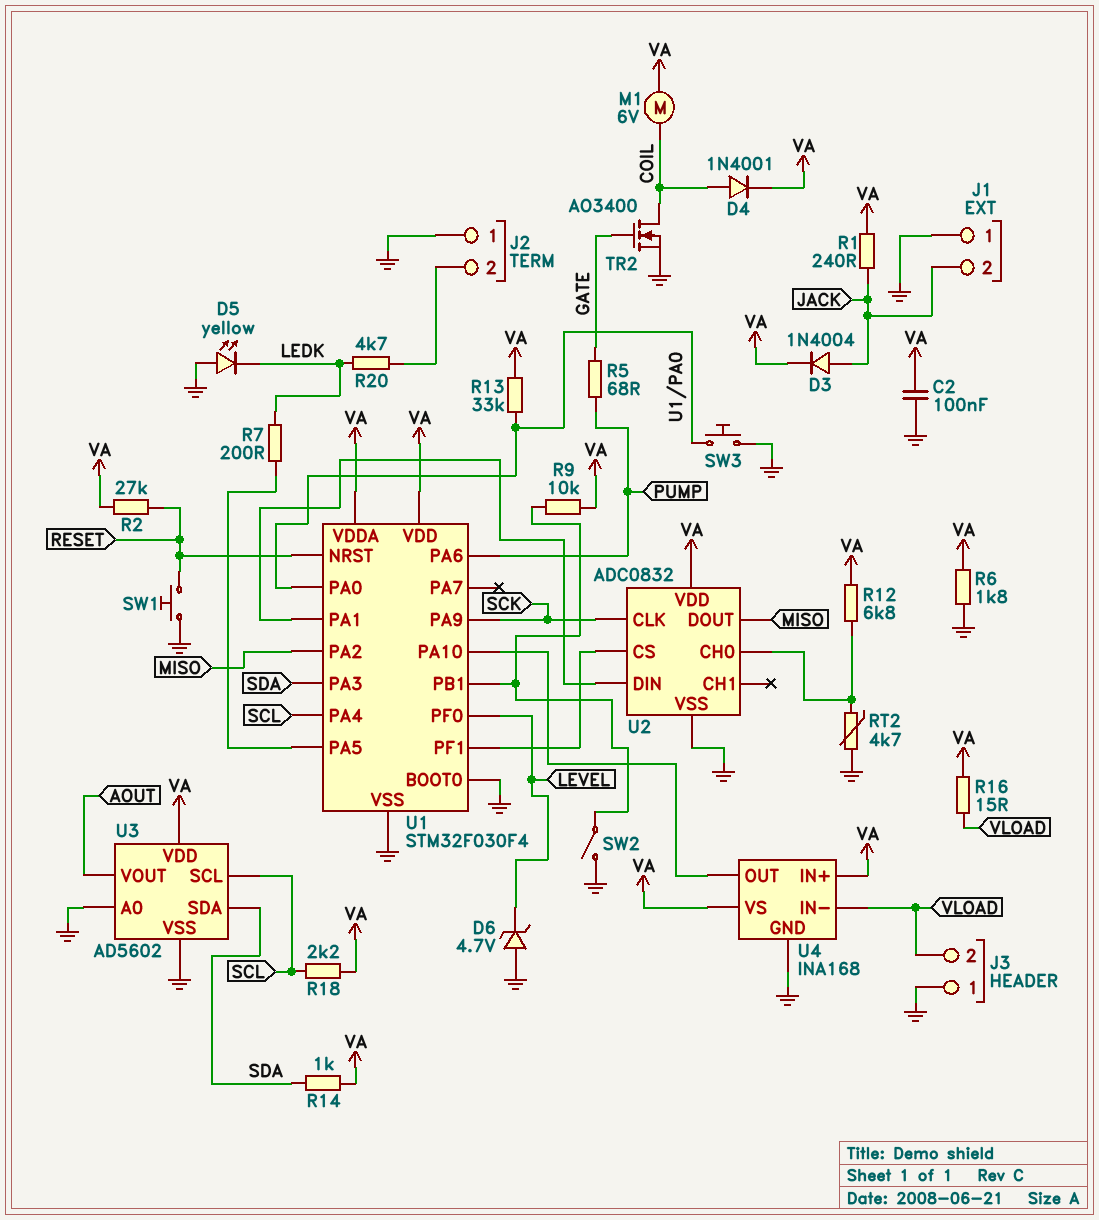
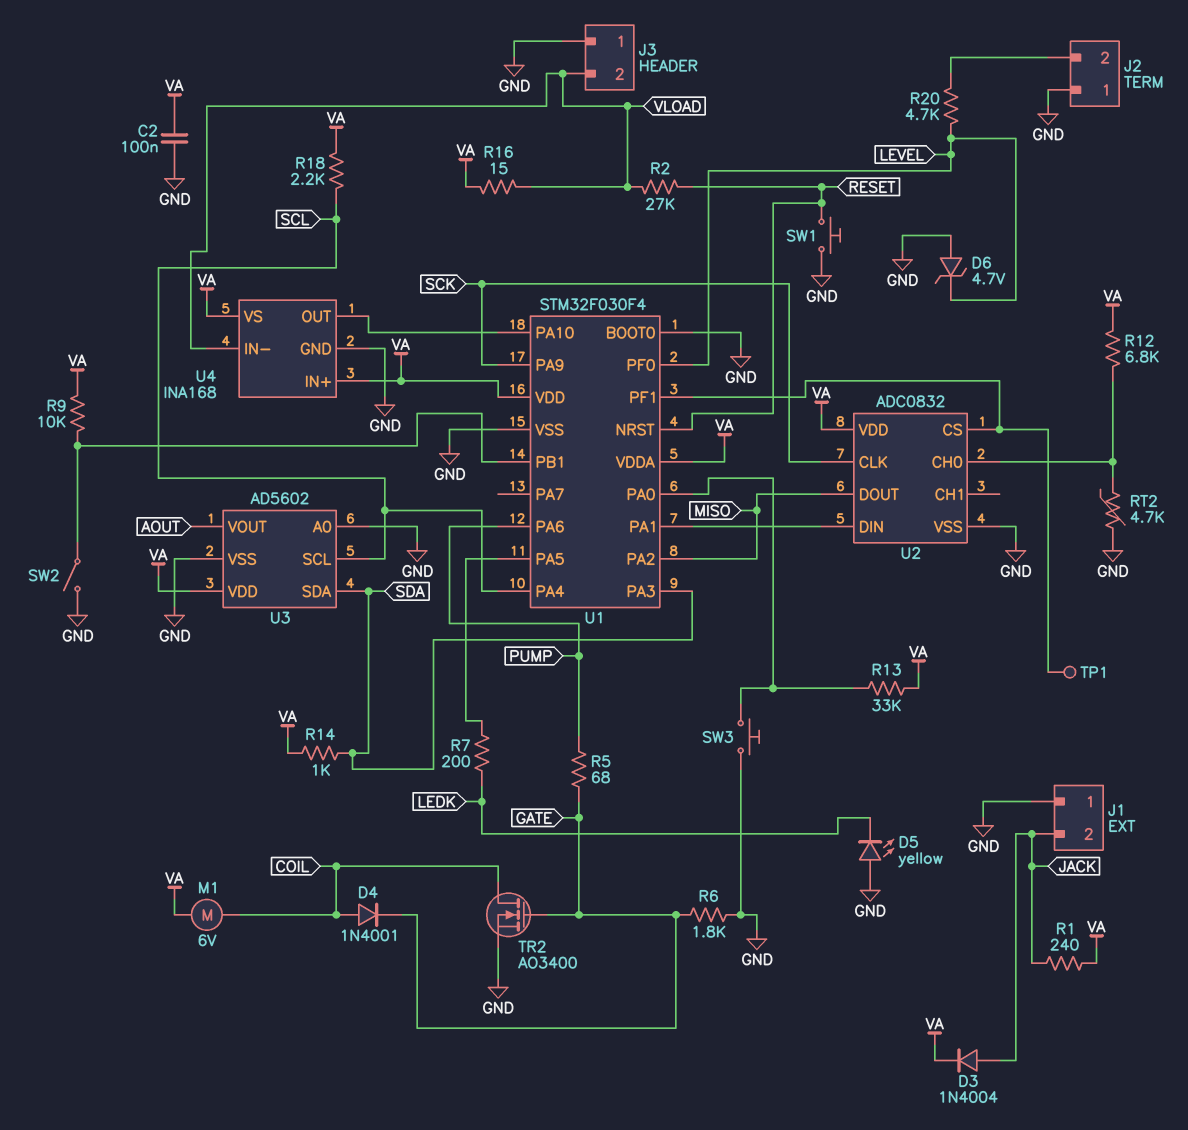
D4: diode 1N4001 (A COIL, K VA) -> diode 1N4001 (A COIL, K GATE)
R2: 27k (RESET, VA) -> 27k (RESET, VLOAD)
R6: 1.8k (GND, VA) -> 1.8k (GATE, GND)
R20: 4.7k (J2/2, LEDK) -> 4.7k (J2/2, LEVEL)
TP1: none -> test point (U1/PF1)

